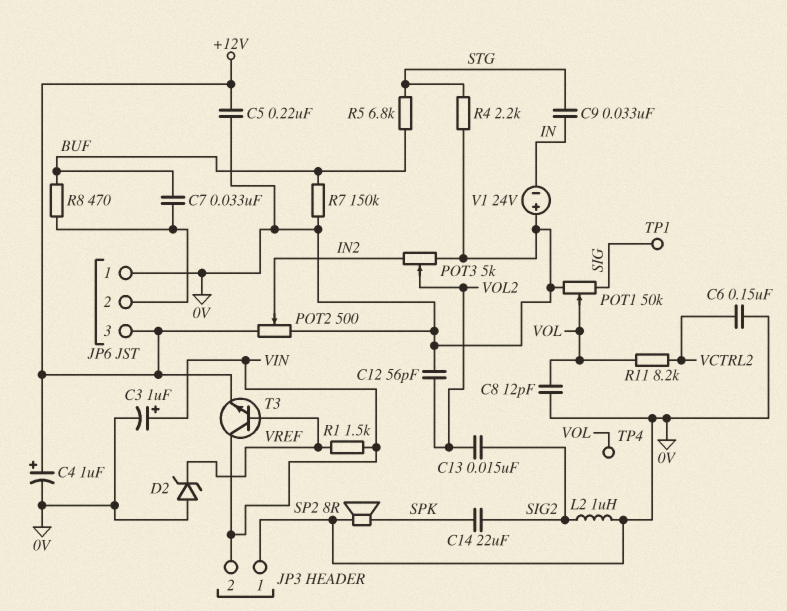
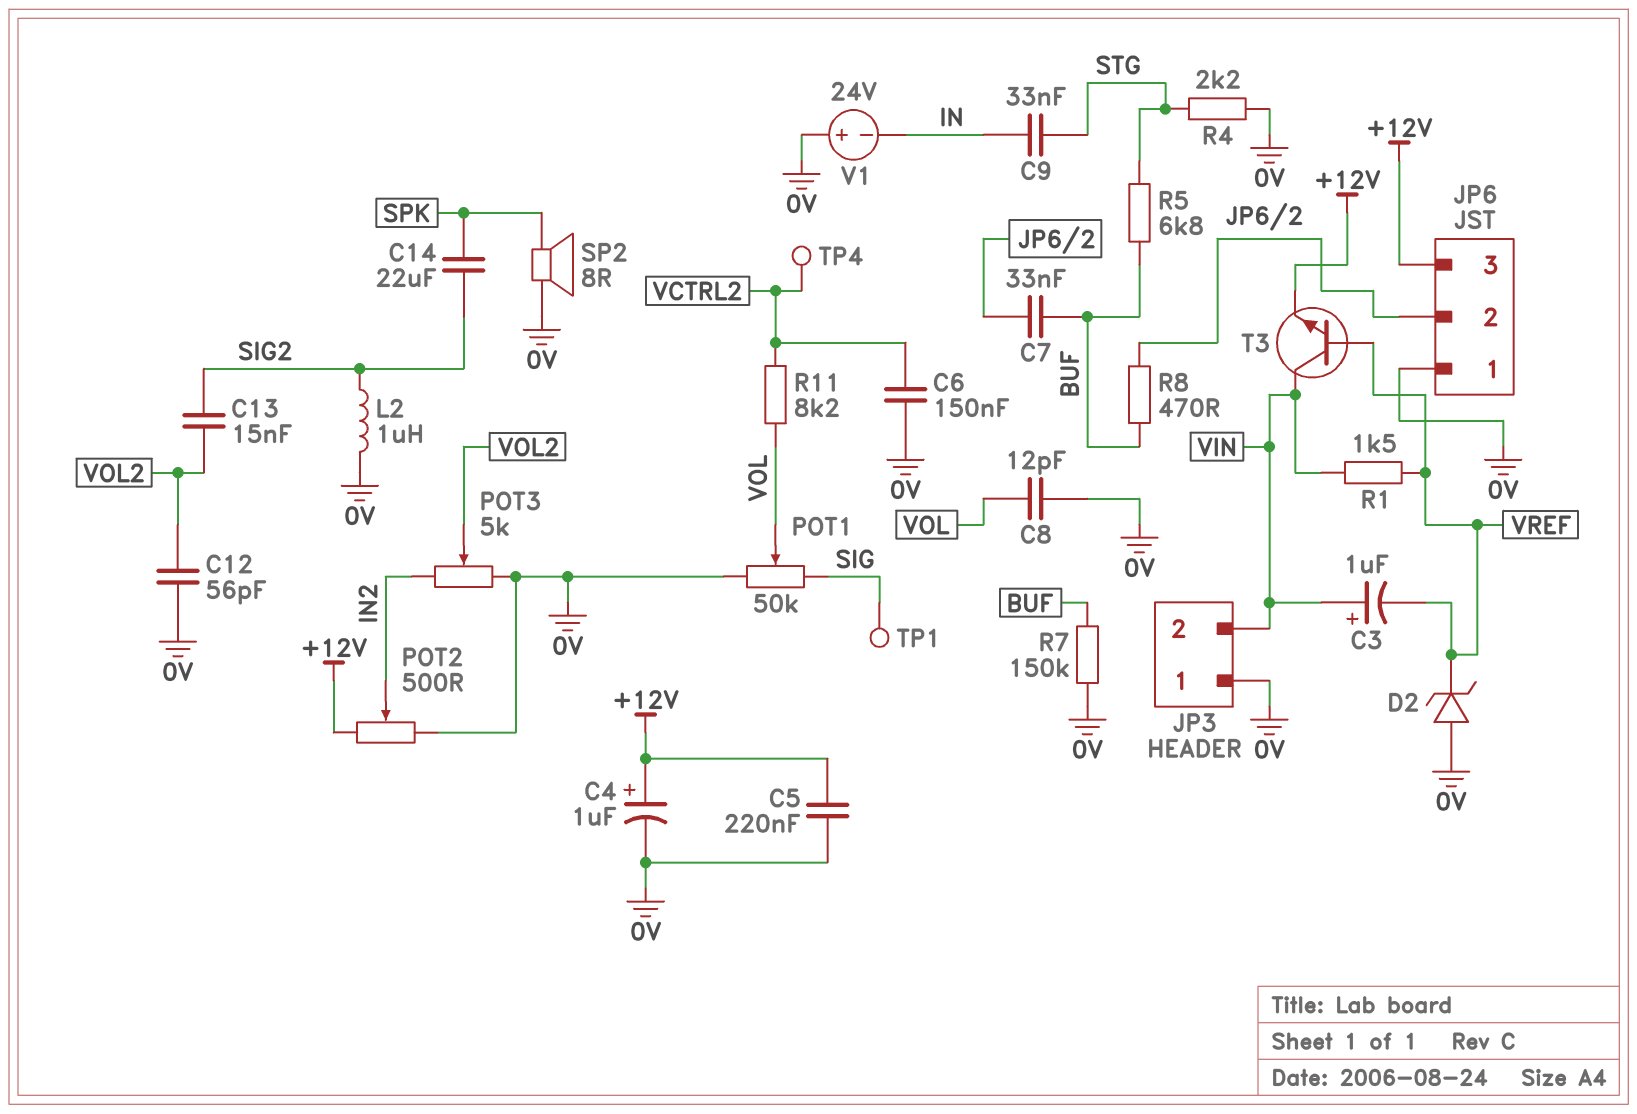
C3: 1uF (plus VIN, minus 0V) -> 1uF (plus VIN, minus VREF)
TP4: test point (VOL) -> test point (VCTRL2)

